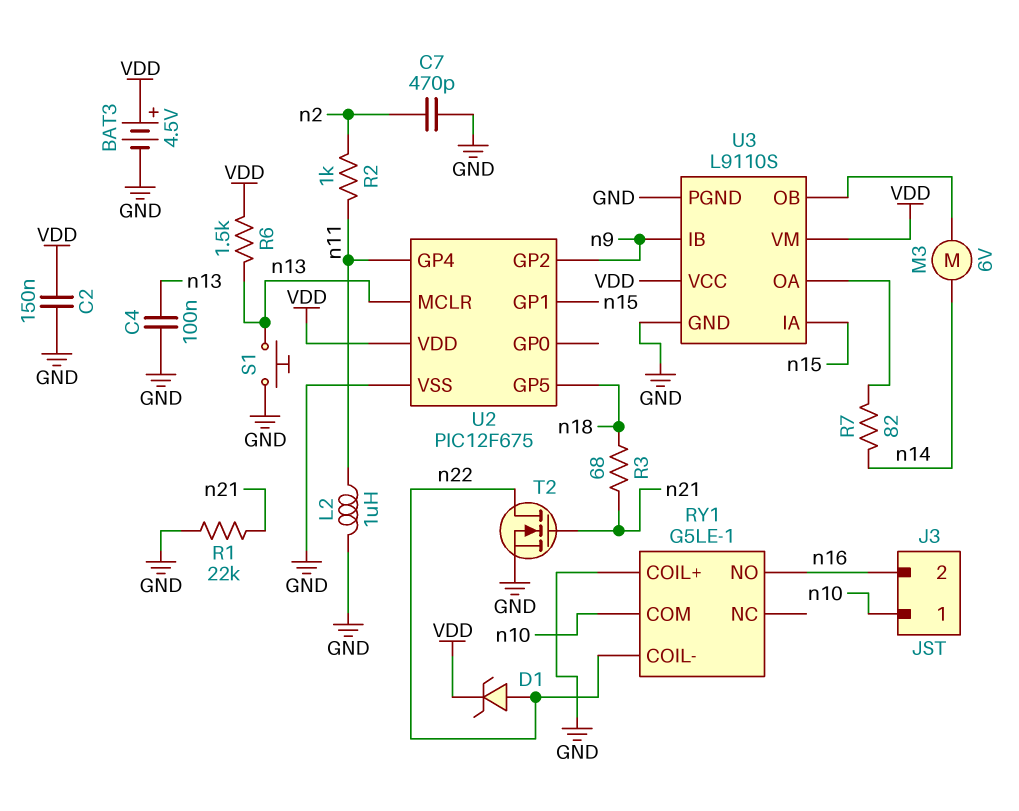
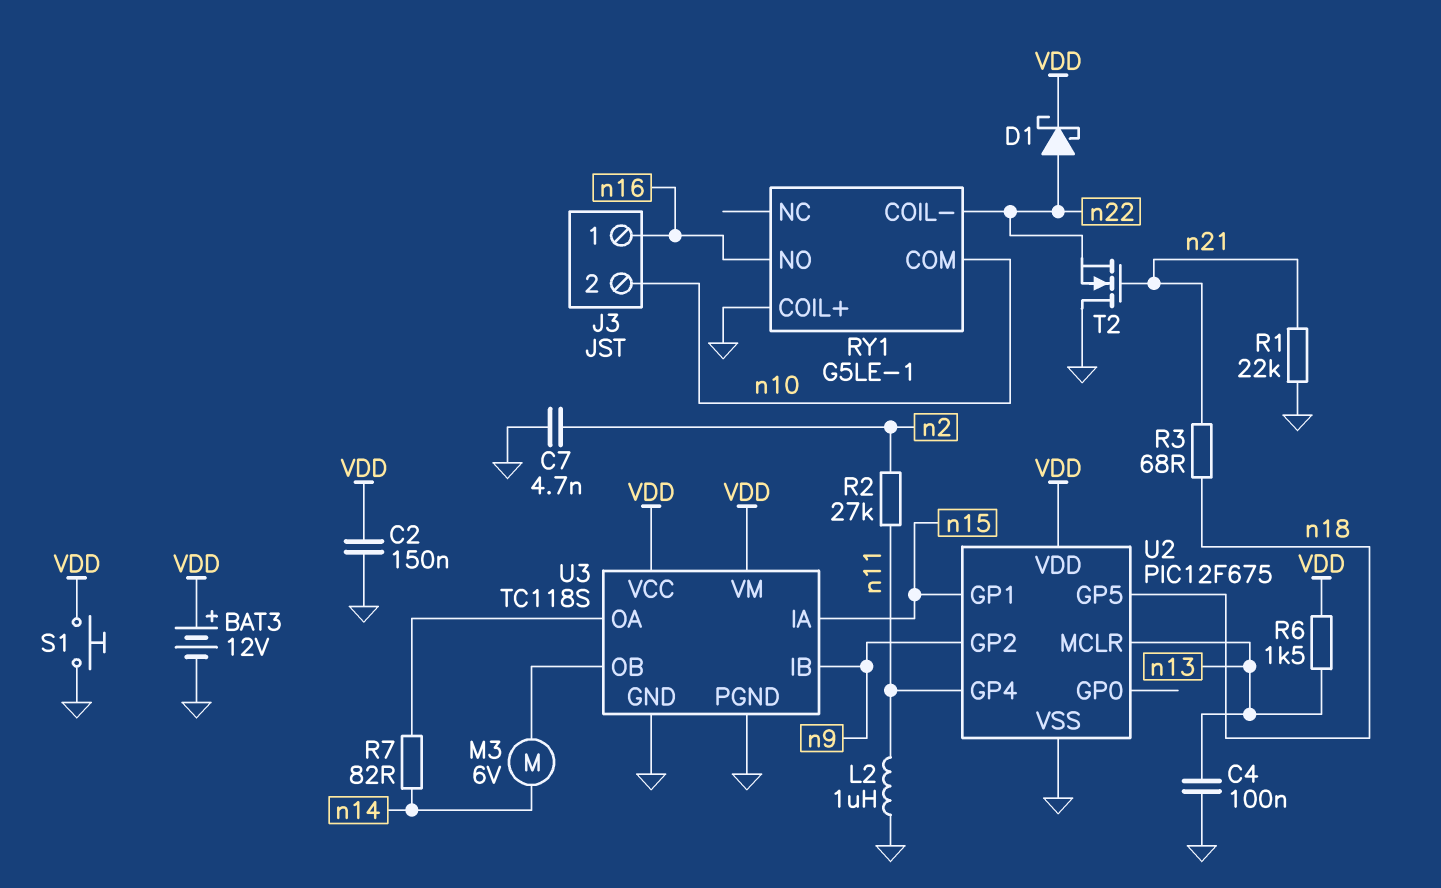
BAT3: 4.5V (plus VDD, minus GND) -> 12V (plus VDD, minus GND)
C7: 470pF (GND, n2) -> 4.7nF (GND, n2)
D1: zener (A n22, K VDD) -> schottky (A n22, K VDD)
J3 pin 1: n10 -> n16
J3 pin 2: n16 -> n10
R2: 1k (n2, n11) -> 27k (n2, n11)
S1: button (GND, n13) -> button (GND, VDD)
T2: NMOS (G n21, D n22, S GND) -> NMOS (G n21, D GND, S n22)
U3: L9110S -> TC118S

